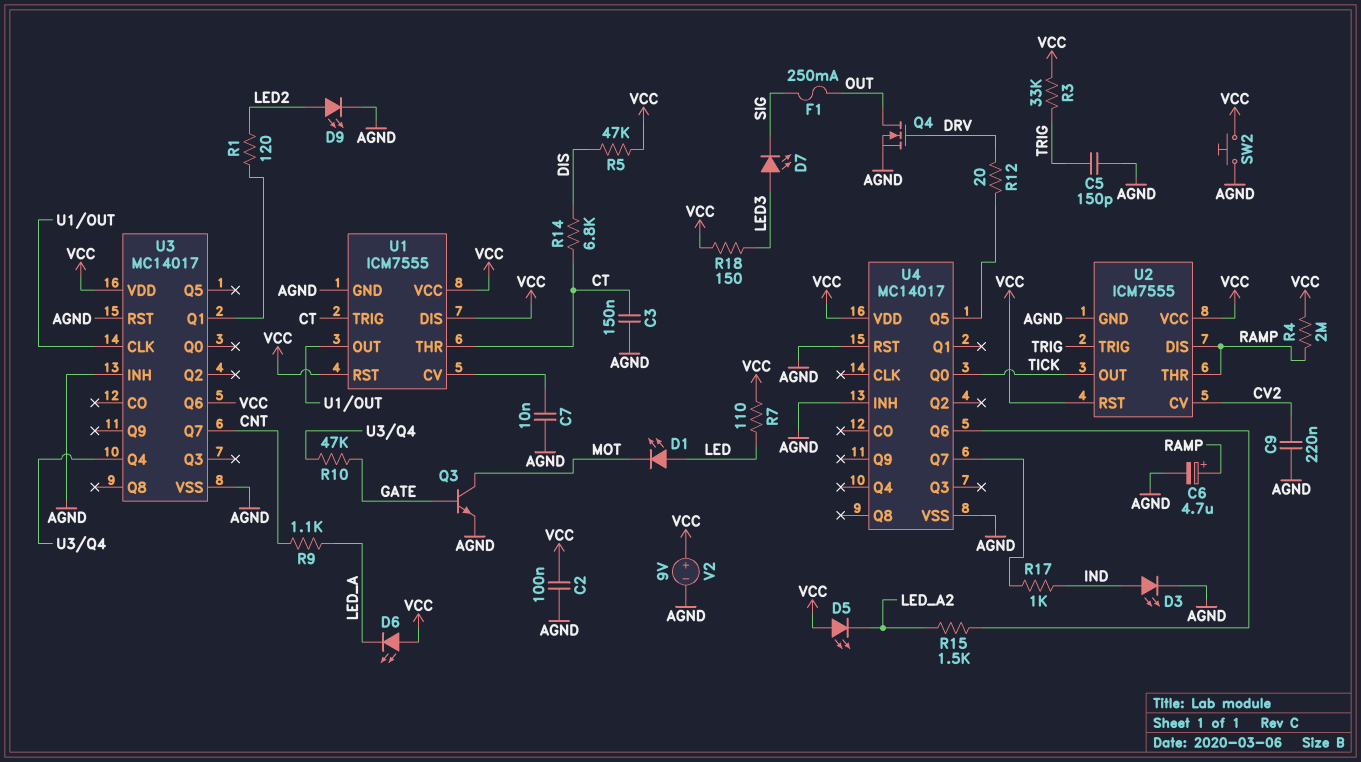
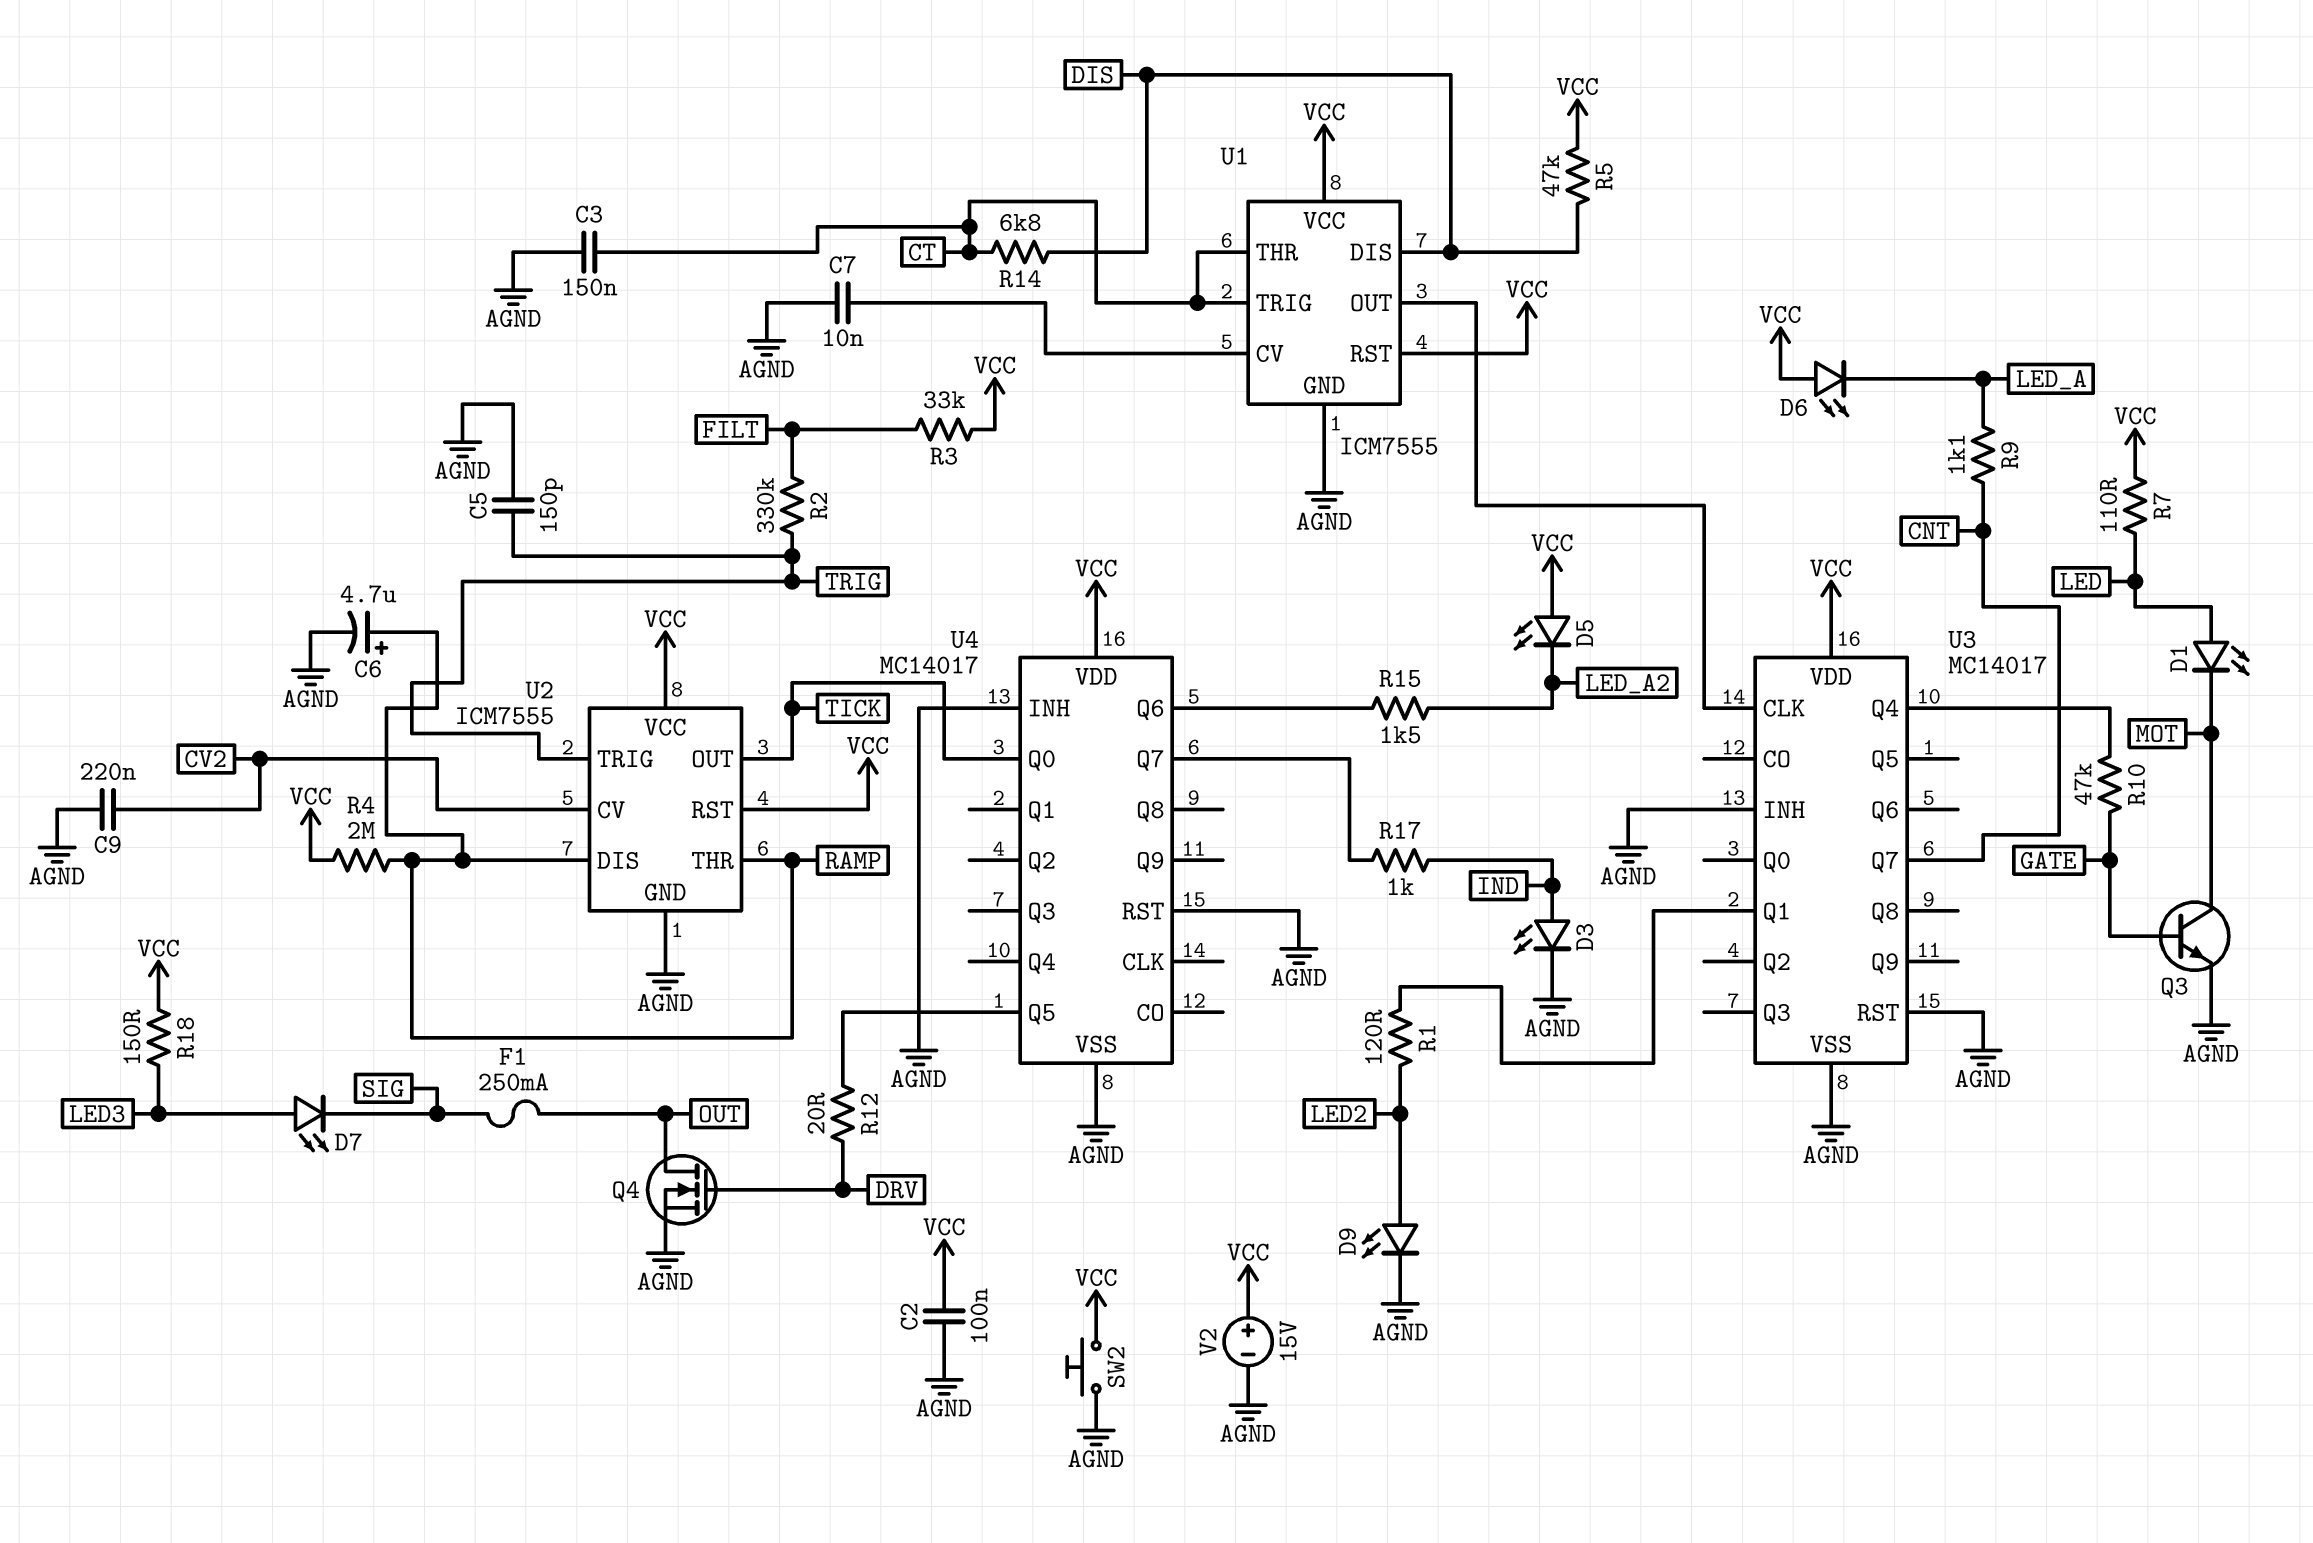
R2: none -> 330k (FILT, TRIG)
R3: 33k (TRIG, VCC) -> 33k (FILT, VCC)
U1 pin DIS: VCC -> DIS
U3 pin Q6: VCC -> none
V2: 9V (plus VCC, minus AGND) -> 15V (plus VCC, minus AGND)

